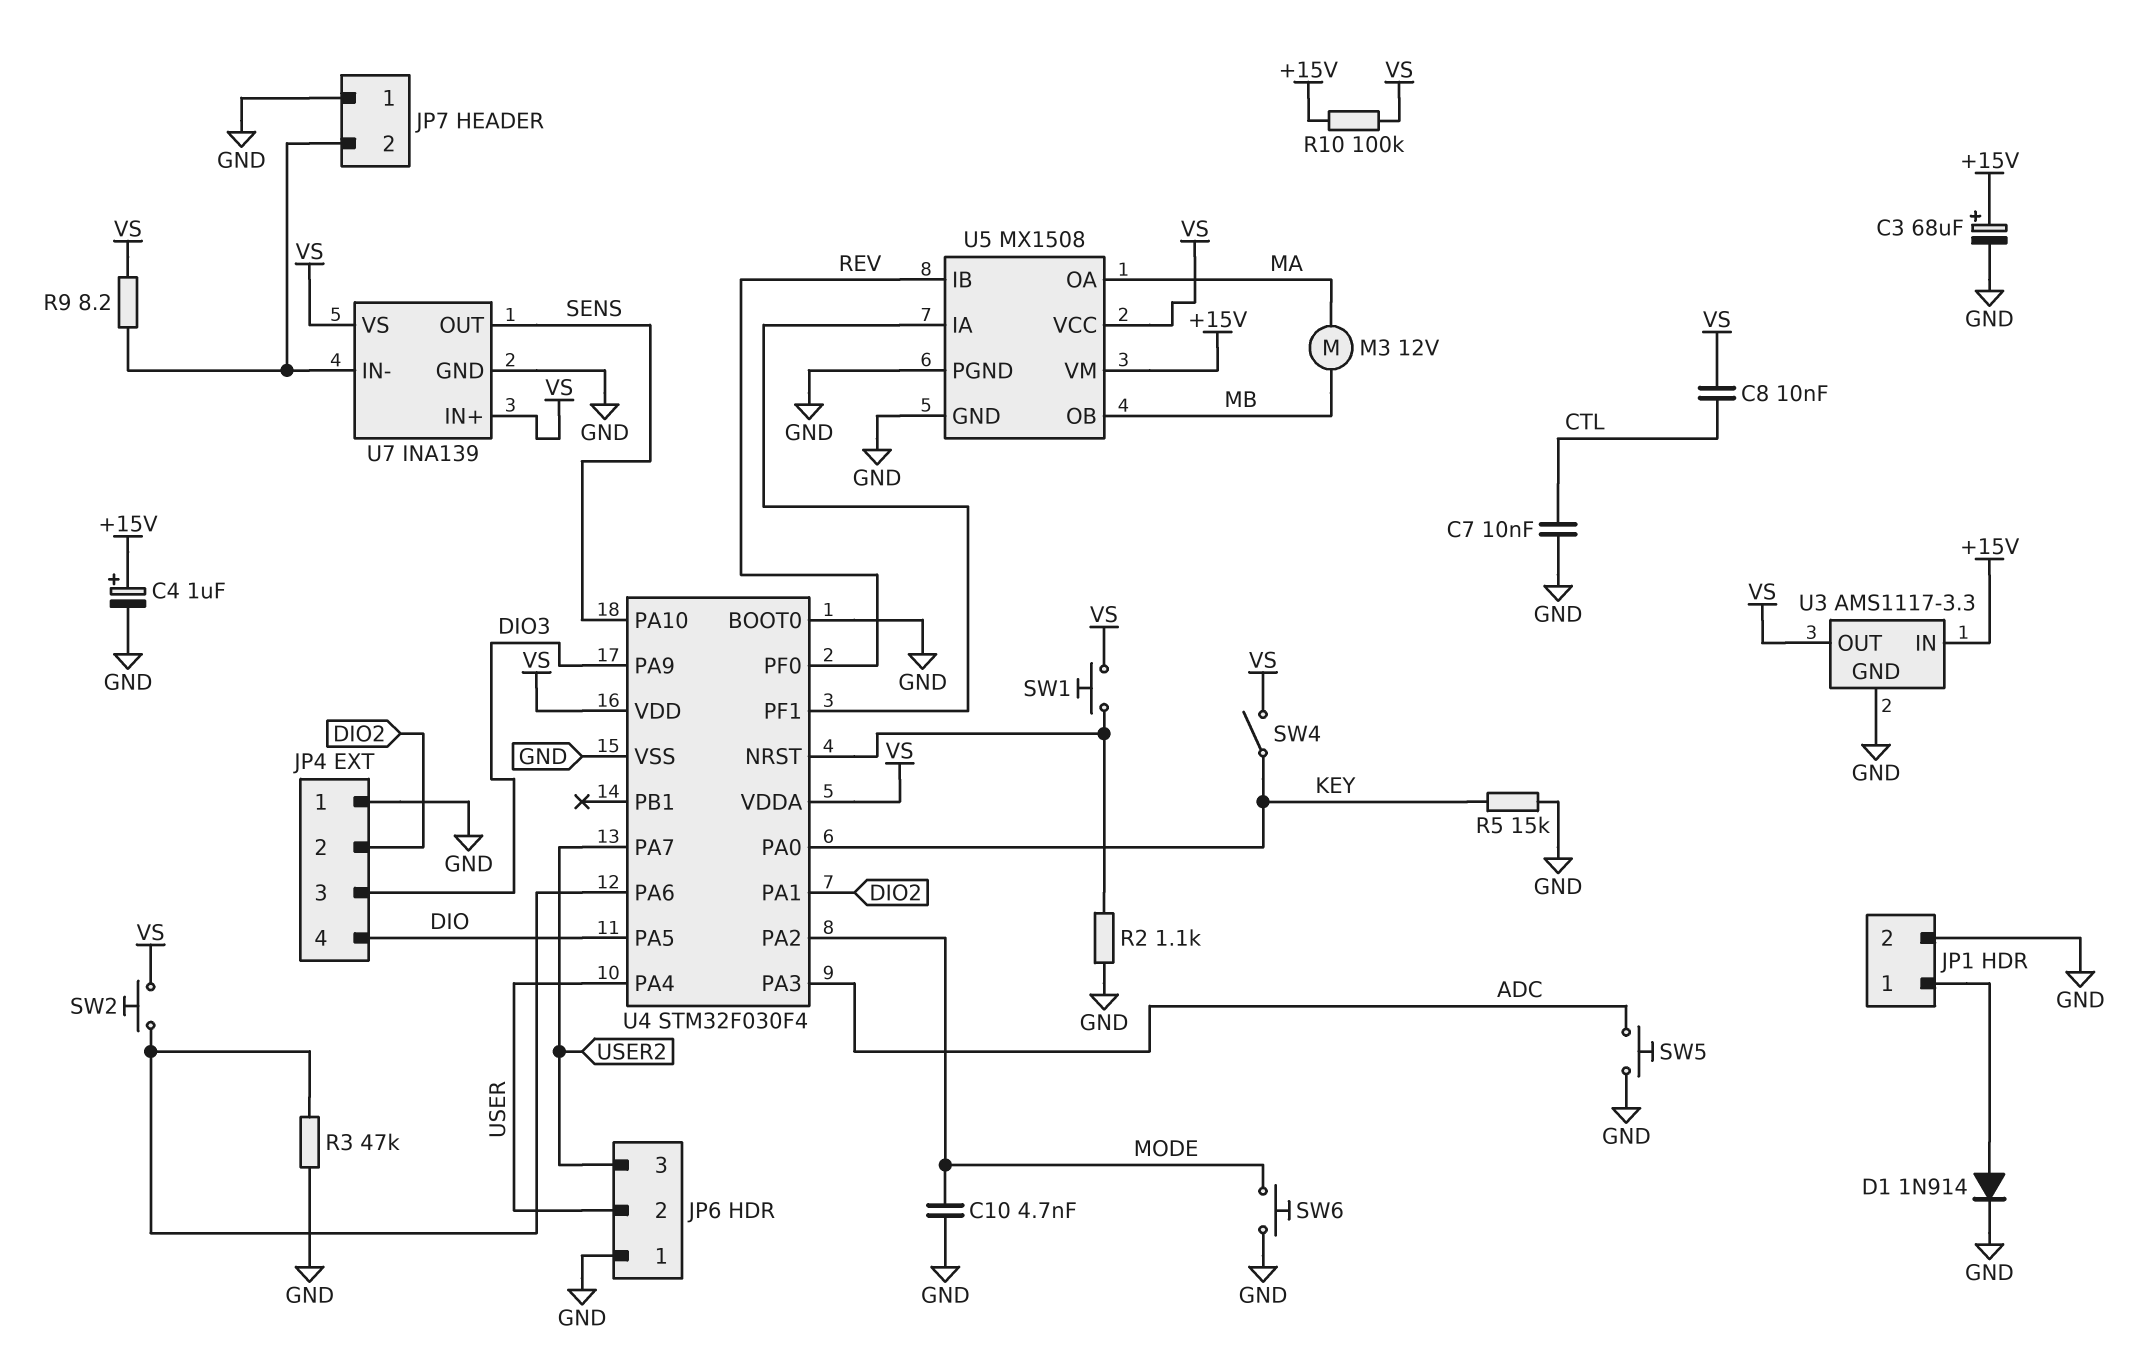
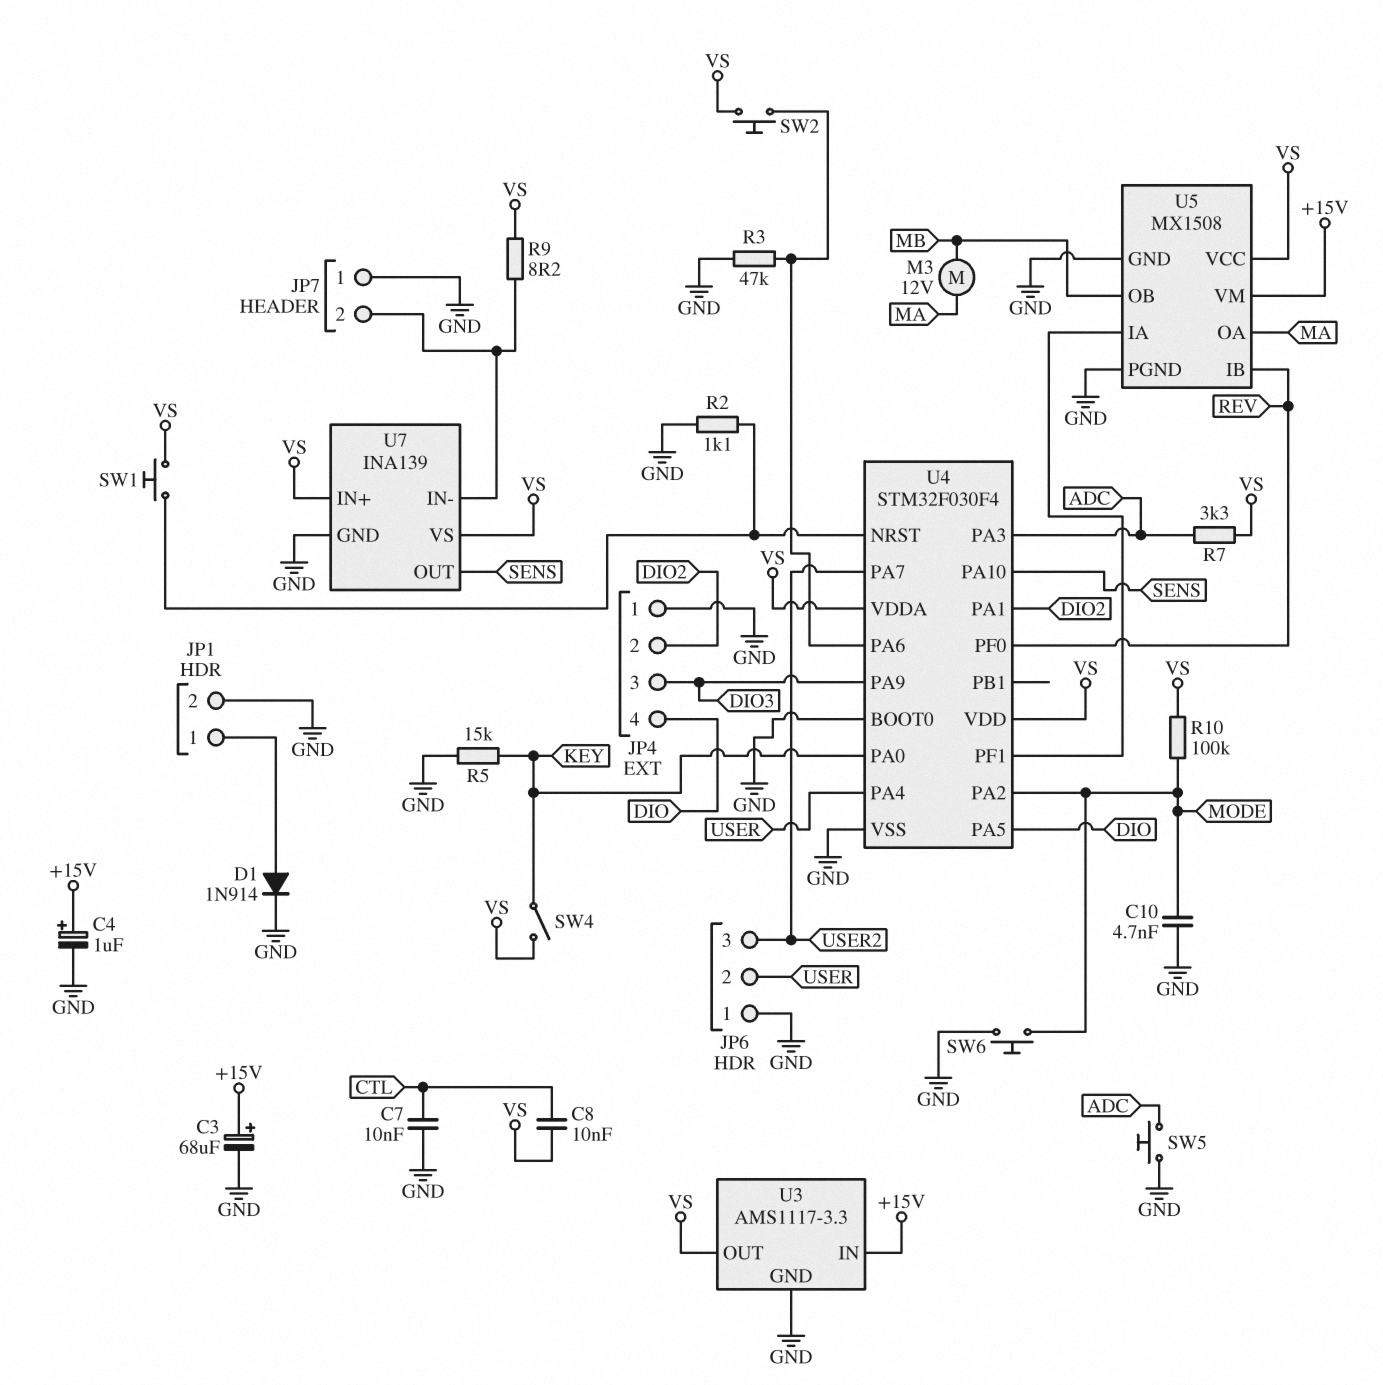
R7: none -> 3.3k (ADC, VS)
R10: 100k (+15V, VS) -> 100k (MODE, VS)

